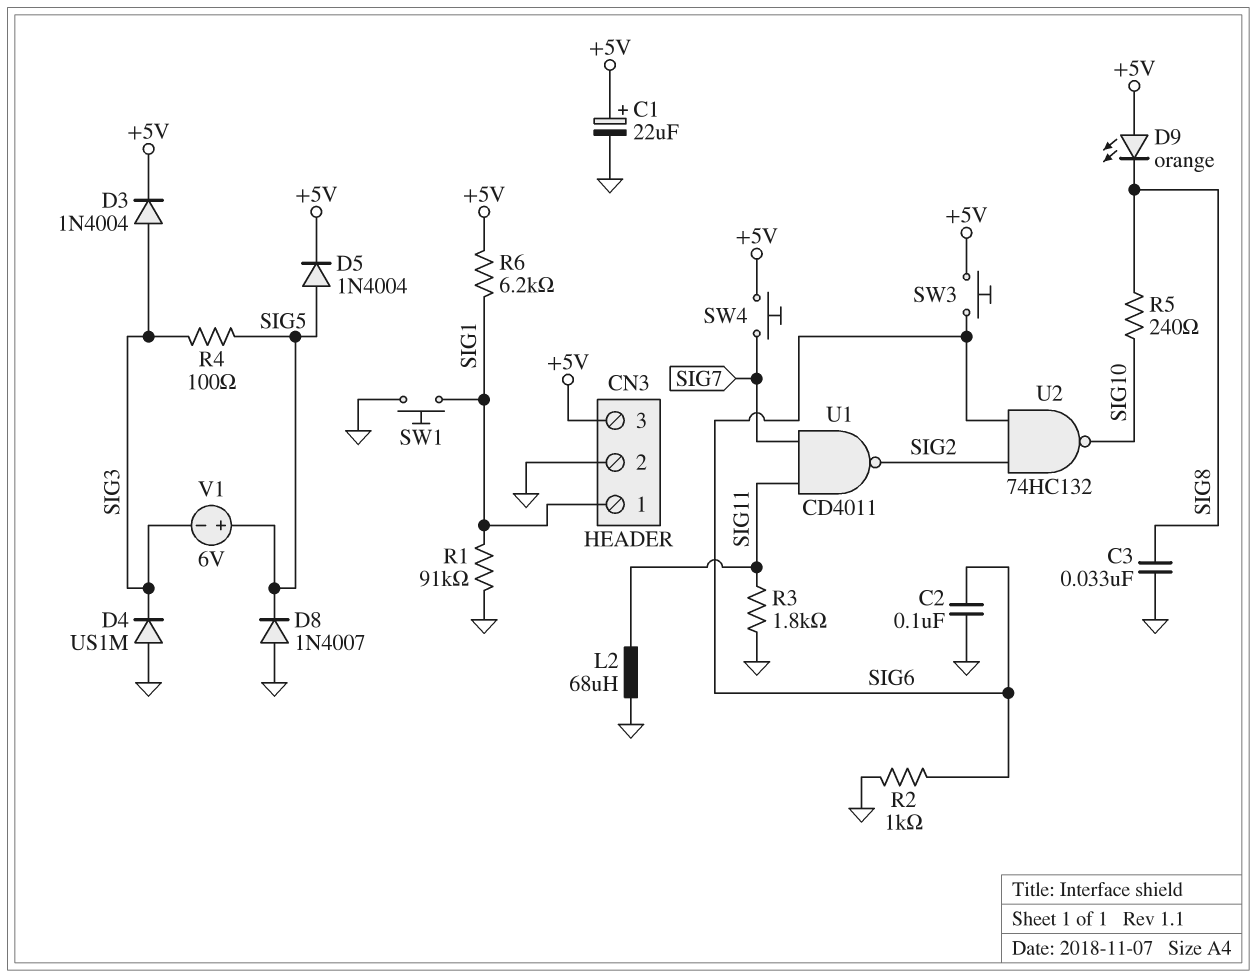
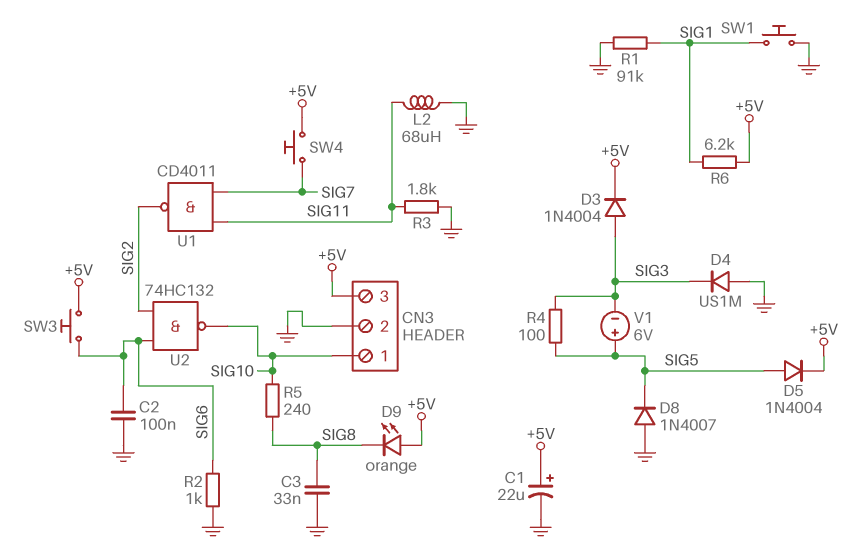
CN3 pin 1: SIG1 -> SIG10

